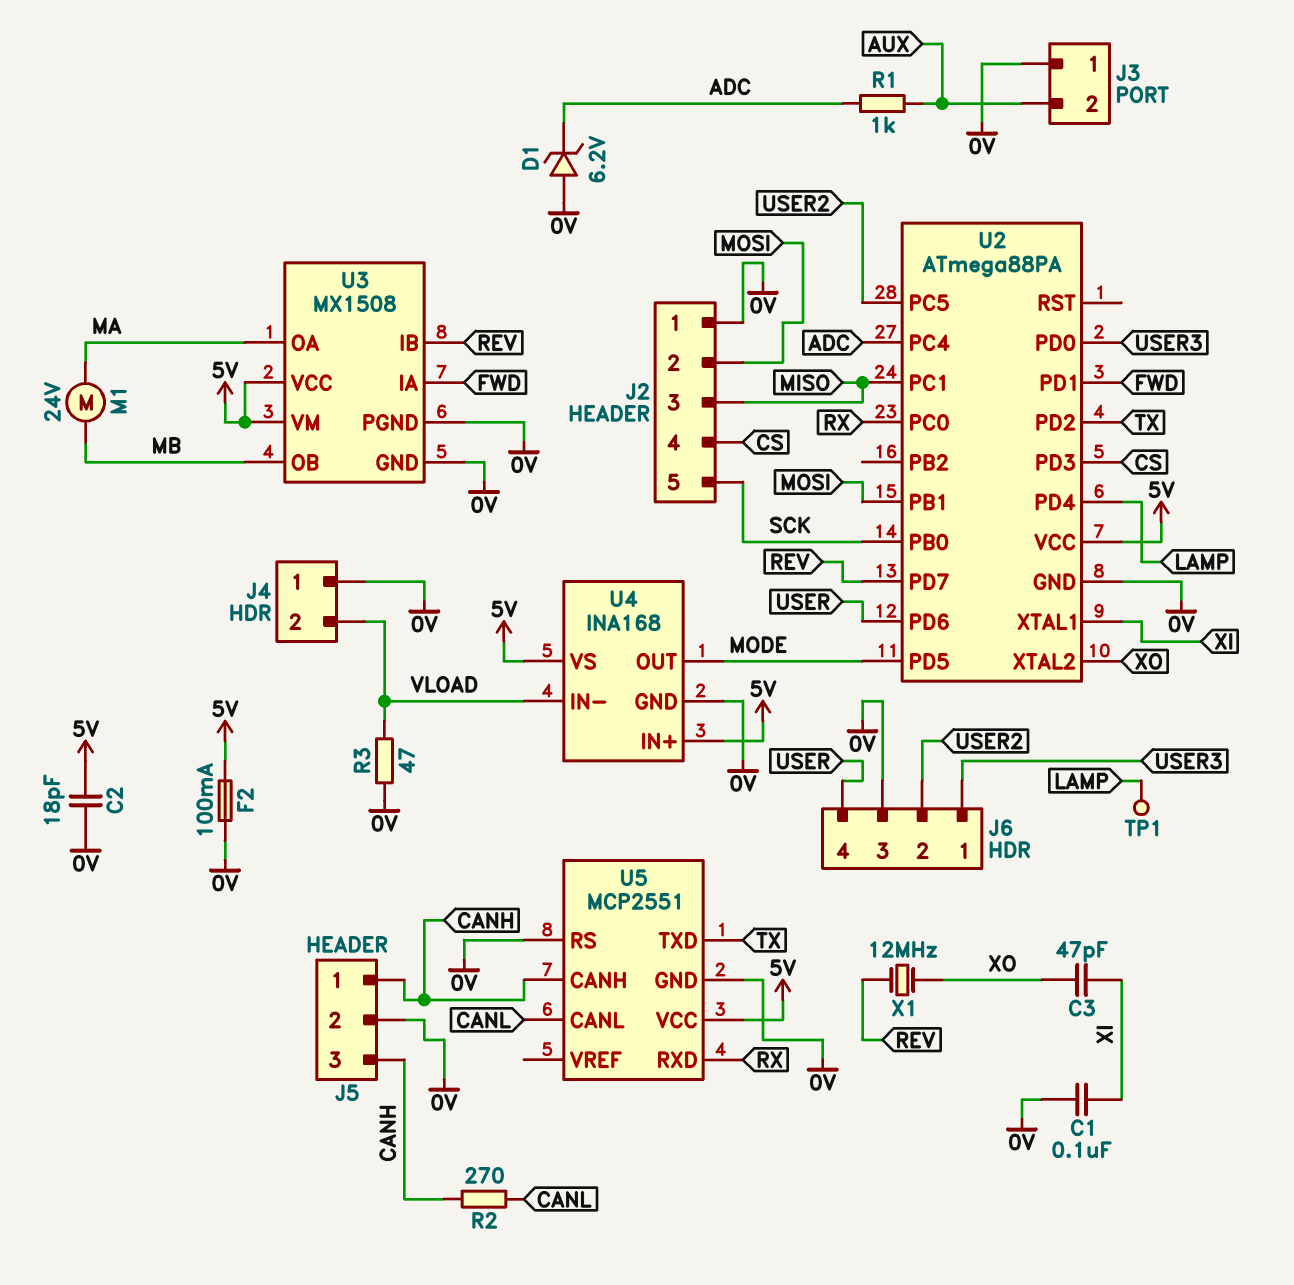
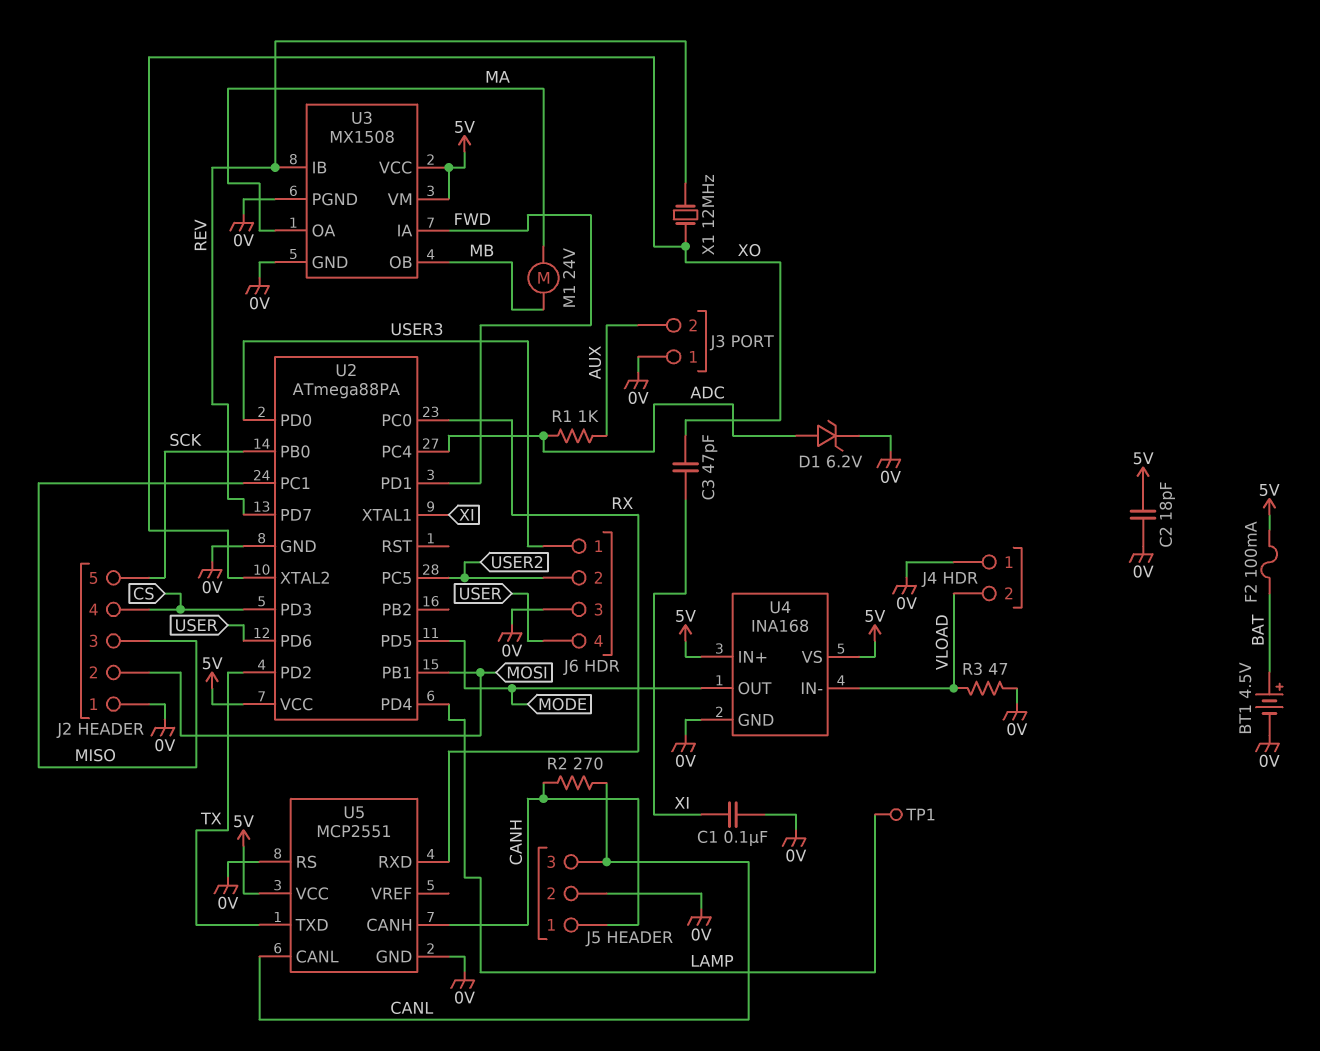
BT1: none -> 4.5V (plus BAT, minus 0V)
D1: zener 6.2V (A 0V, K ADC) -> zener 6.2V (A ADC, K 0V)
F2: 100mA (0V, 5V) -> 100mA (5V, BAT)
J5 pin 3: CANH -> CANL

